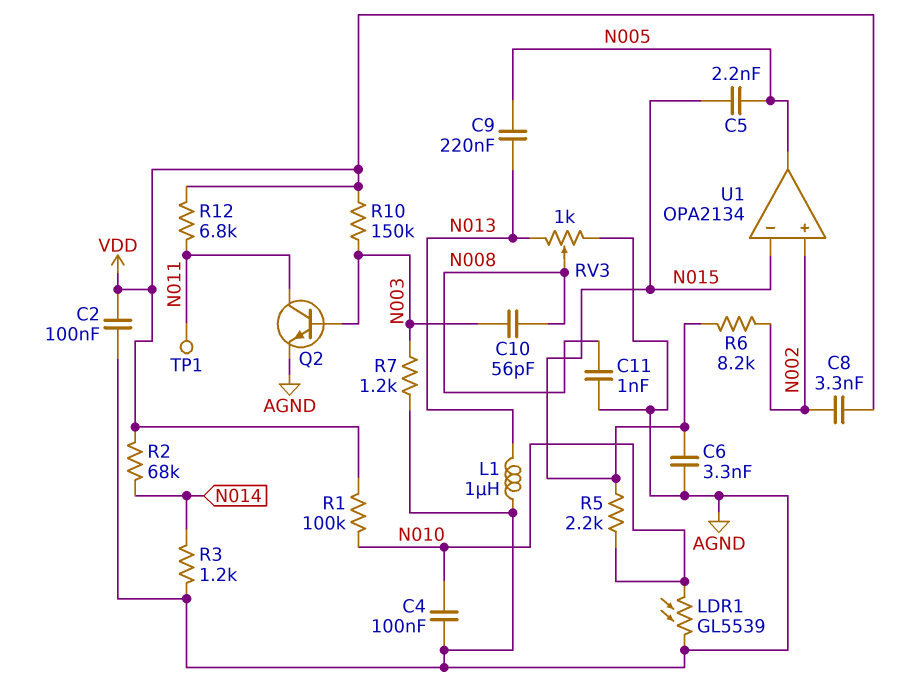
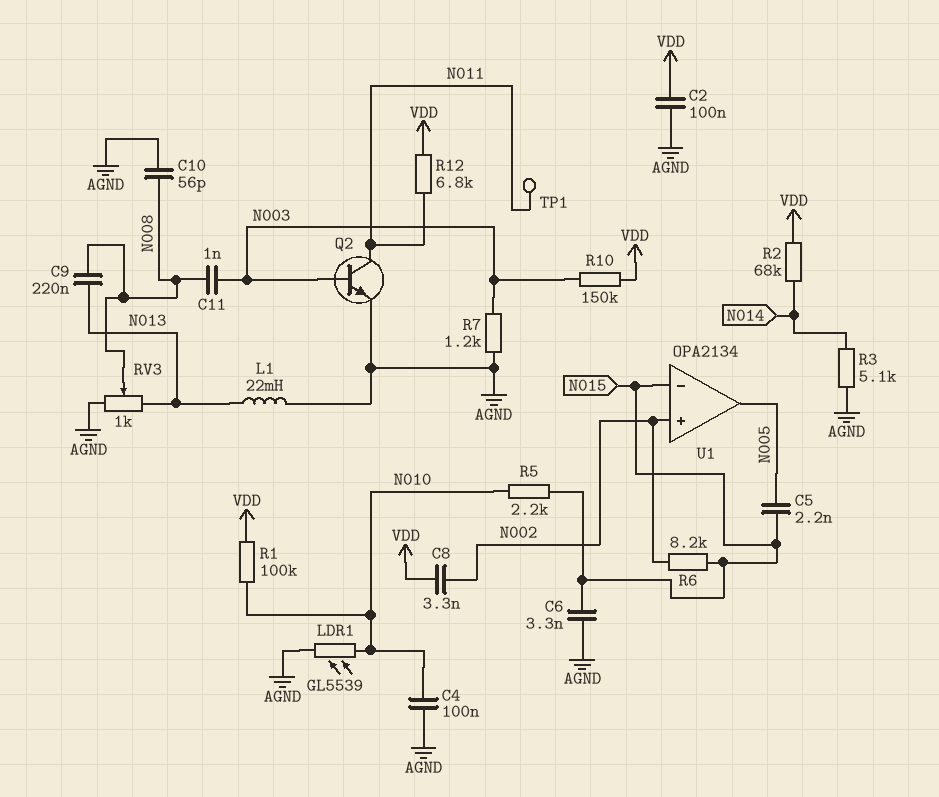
C9: 220nF (N005, N013) -> 220nF (N008, N013)
C10: 56pF (N003, N008) -> 56pF (AGND, N008)
C11: 1nF (AGND, N008) -> 1nF (N003, N008)
L1: 1uH (AGND, N013) -> 22mH (AGND, N013)
R3: 1.2k (AGND, N014) -> 5.1k (AGND, N014)

